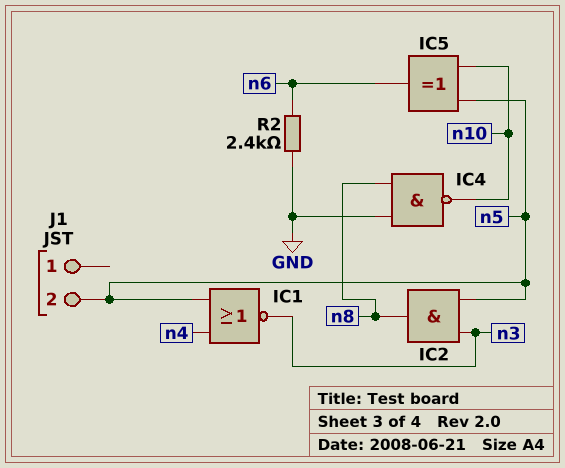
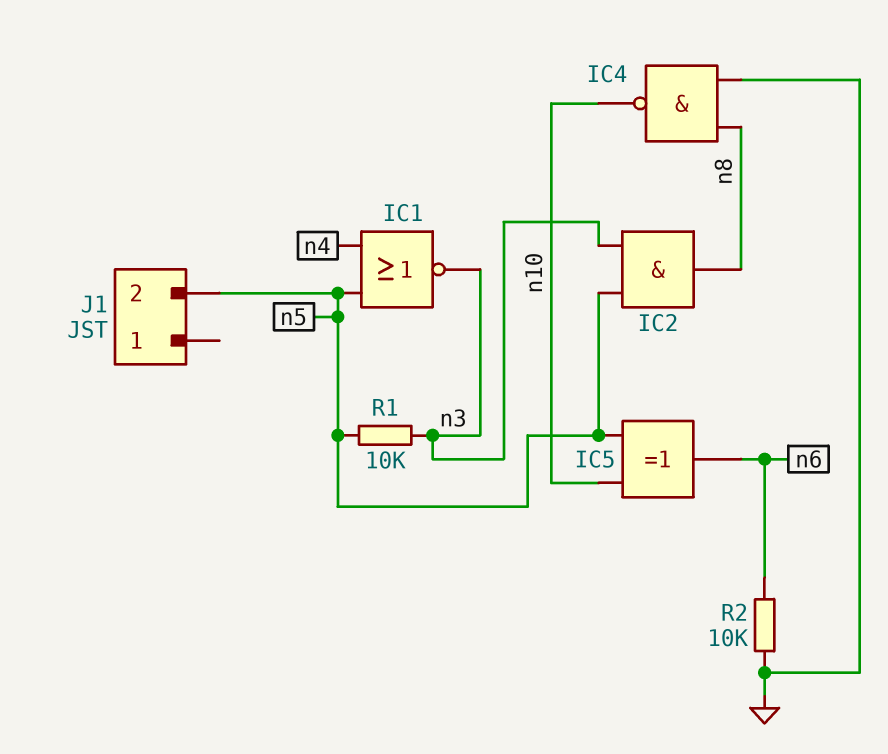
R1: none -> 10k (n3, n5)
R2: 2.4k (GND, n6) -> 10k (GND, n6)

